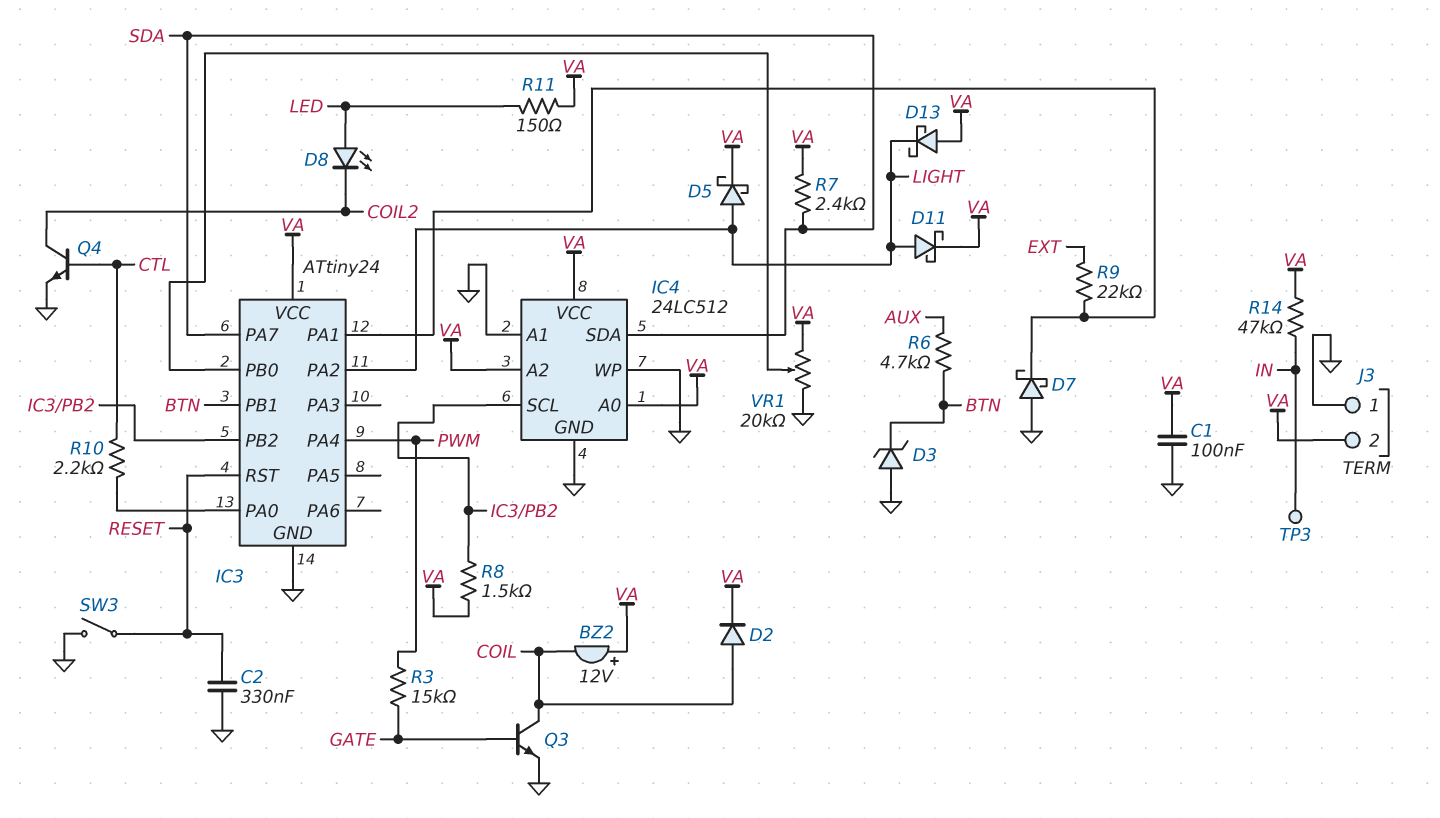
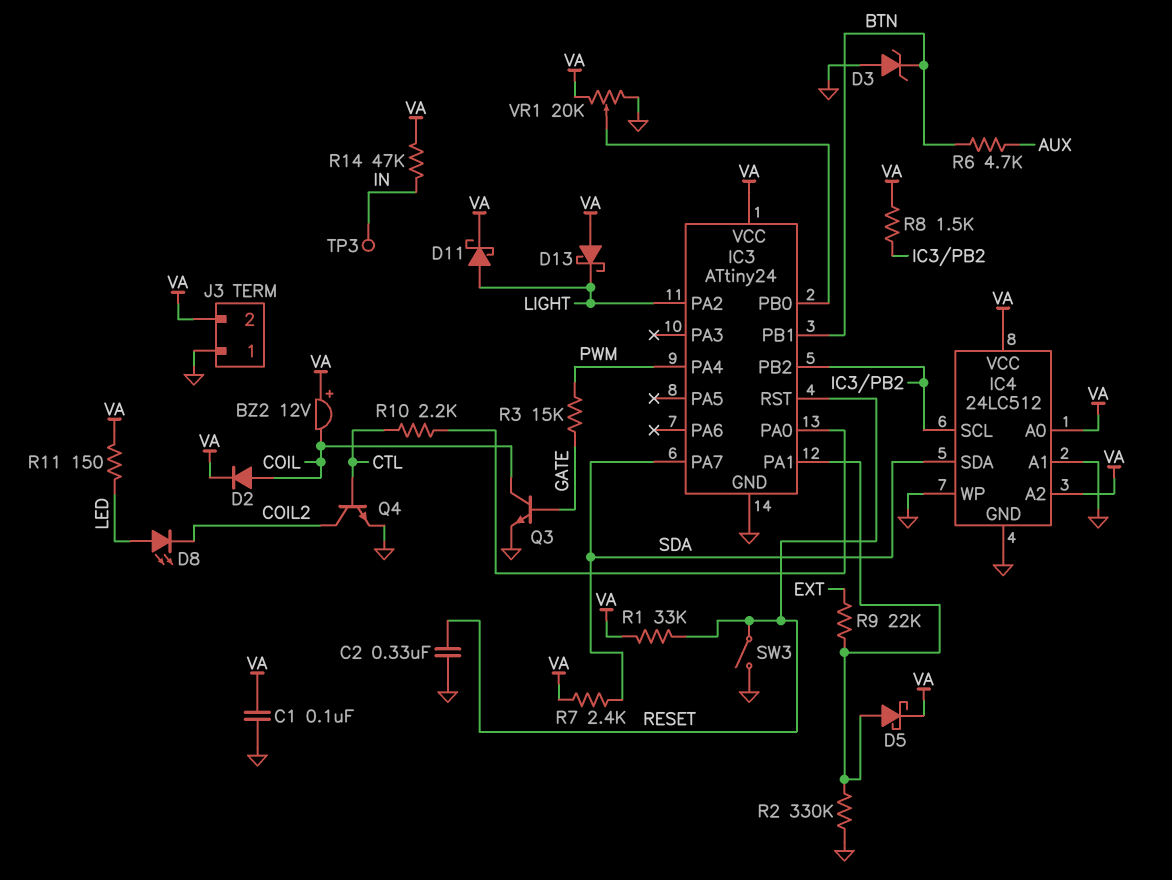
D5: schottky (A LIGHT, K VA) -> schottky (A IC3/PA1, K VA)
D7: schottky (A GND, K IC3/PA1) -> none
R1: none -> 33k (RESET, VA)
R2: none -> 330k (GND, IC3/PA1)

